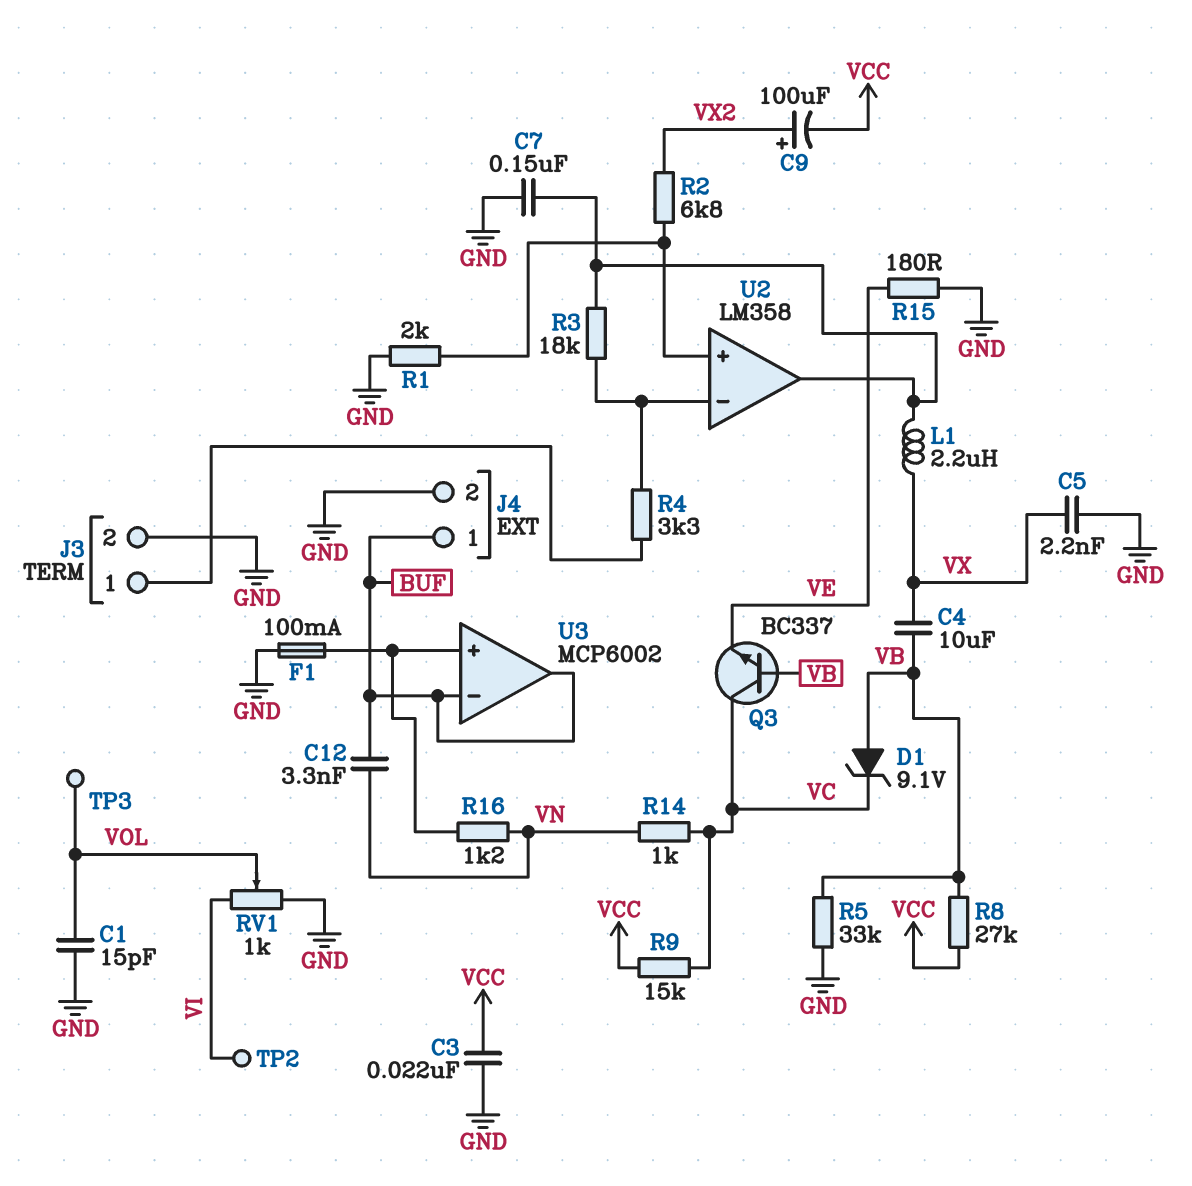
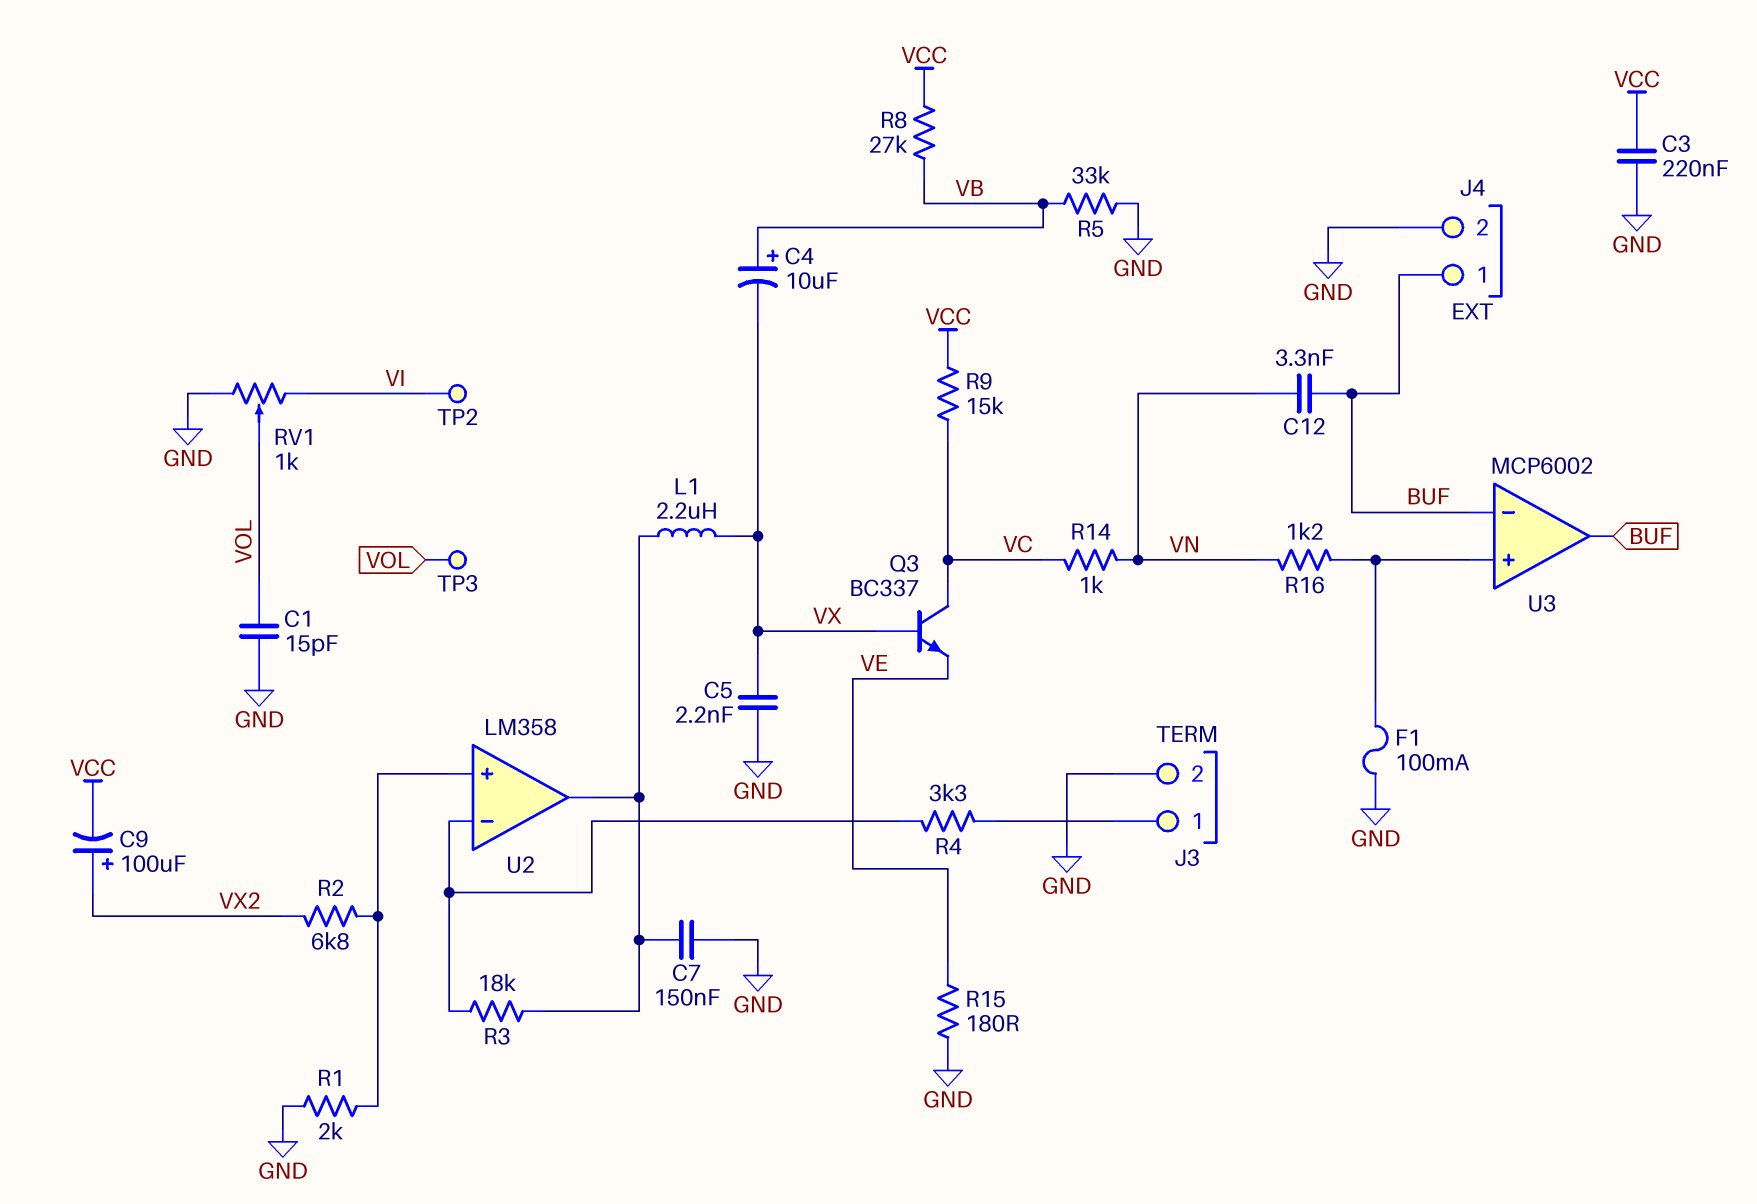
C3: 22nF (GND, VCC) -> 220nF (GND, VCC)
C4: 10uF (VB, VX) -> 10uF (plus VB, minus VX)
D1: zener 9.1V (A VB, K VC) -> none
Q3: NPN BC337 (B VB, C VC, E VE) -> NPN BC337 (B VX, C VC, E VE)

